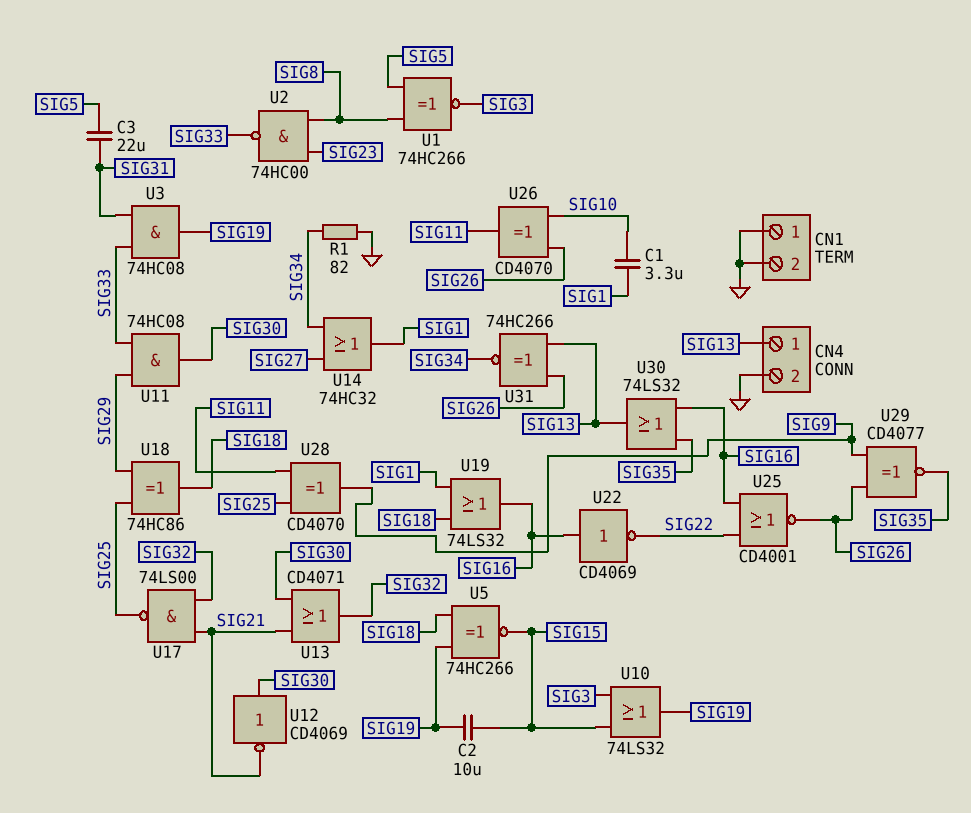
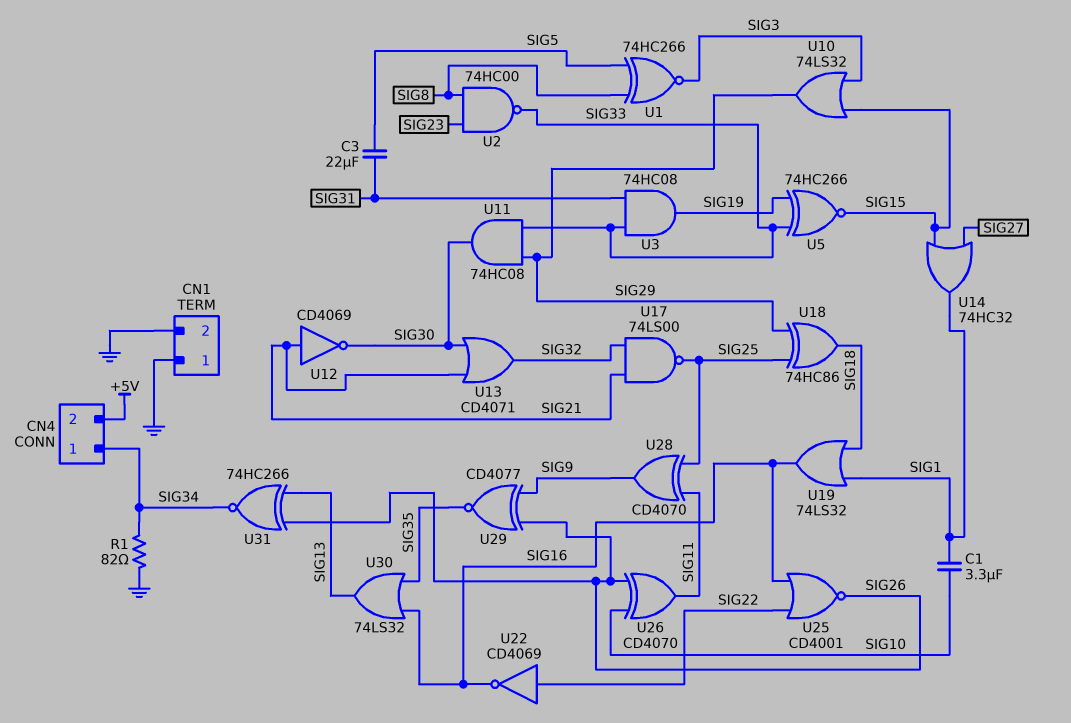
C2: 10uF (SIG15, SIG19) -> none
CN4 pin 1: SIG13 -> SIG34
CN4 pin 2: GND -> +5V
U5: XNOR 74HC266 (in SIG18, in SIG19, out SIG15) -> XNOR 74HC266 (in SIG19, in SIG33, out SIG15)
U10: OR 74LS32 (in SIG3, in SIG15, out SIG19) -> OR 74LS32 (in SIG3, in SIG15, out SIG29)
U12: NOT CD4069 (in SIG30, out SIG21) -> NOT CD4069 (in SIG21, out SIG30)
U14: OR 74HC32 (in SIG27, in SIG34, out SIG1) -> OR 74HC32 (in SIG15, in SIG27, out SIG1)
U22: NOT CD4069 (in SIG16, out SIG22) -> NOT CD4069 (in SIG22, out SIG16)

